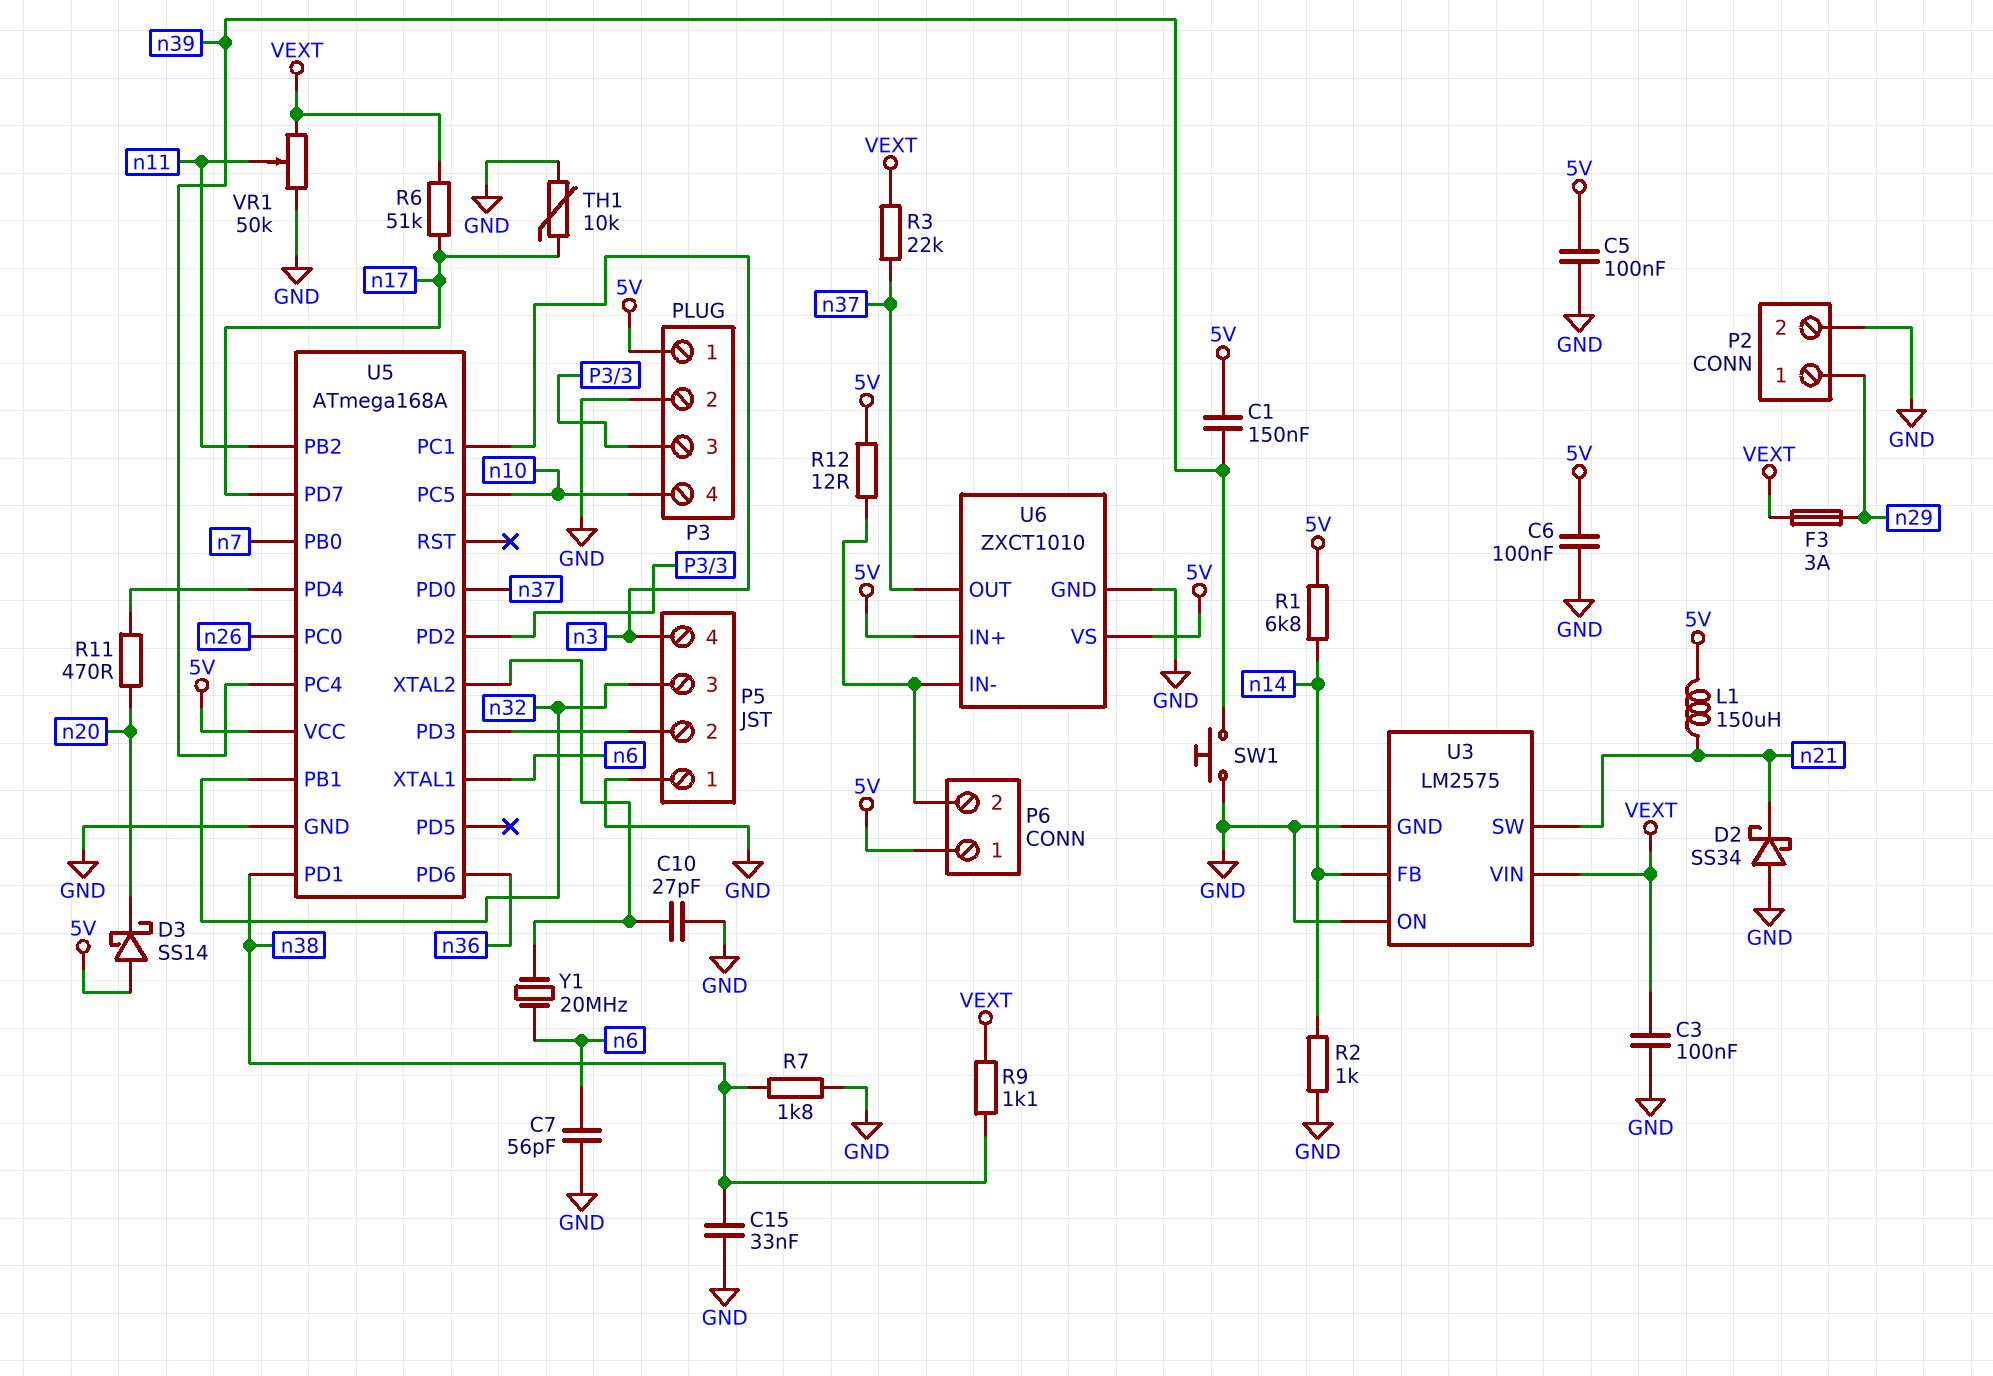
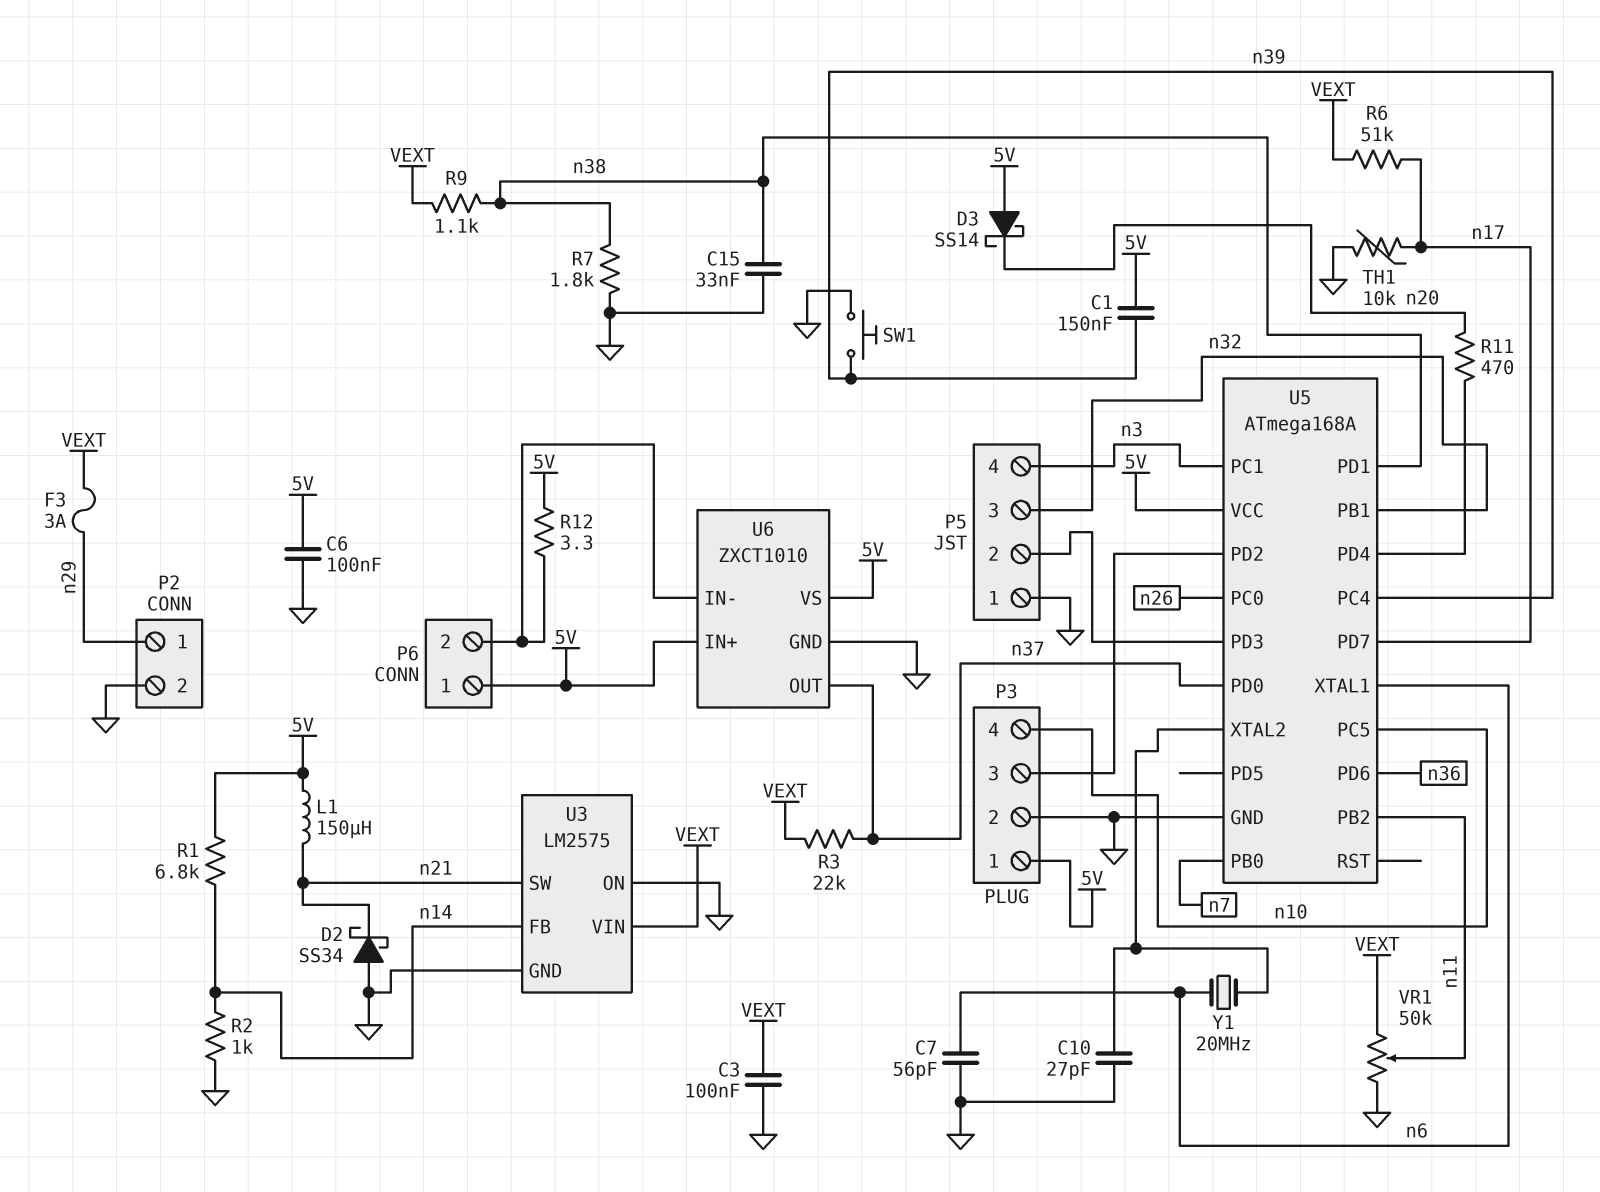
C5: 100nF (5V, GND) -> none
R12: 12 (5V, P6/2) -> 3.3 (5V, P6/2)

